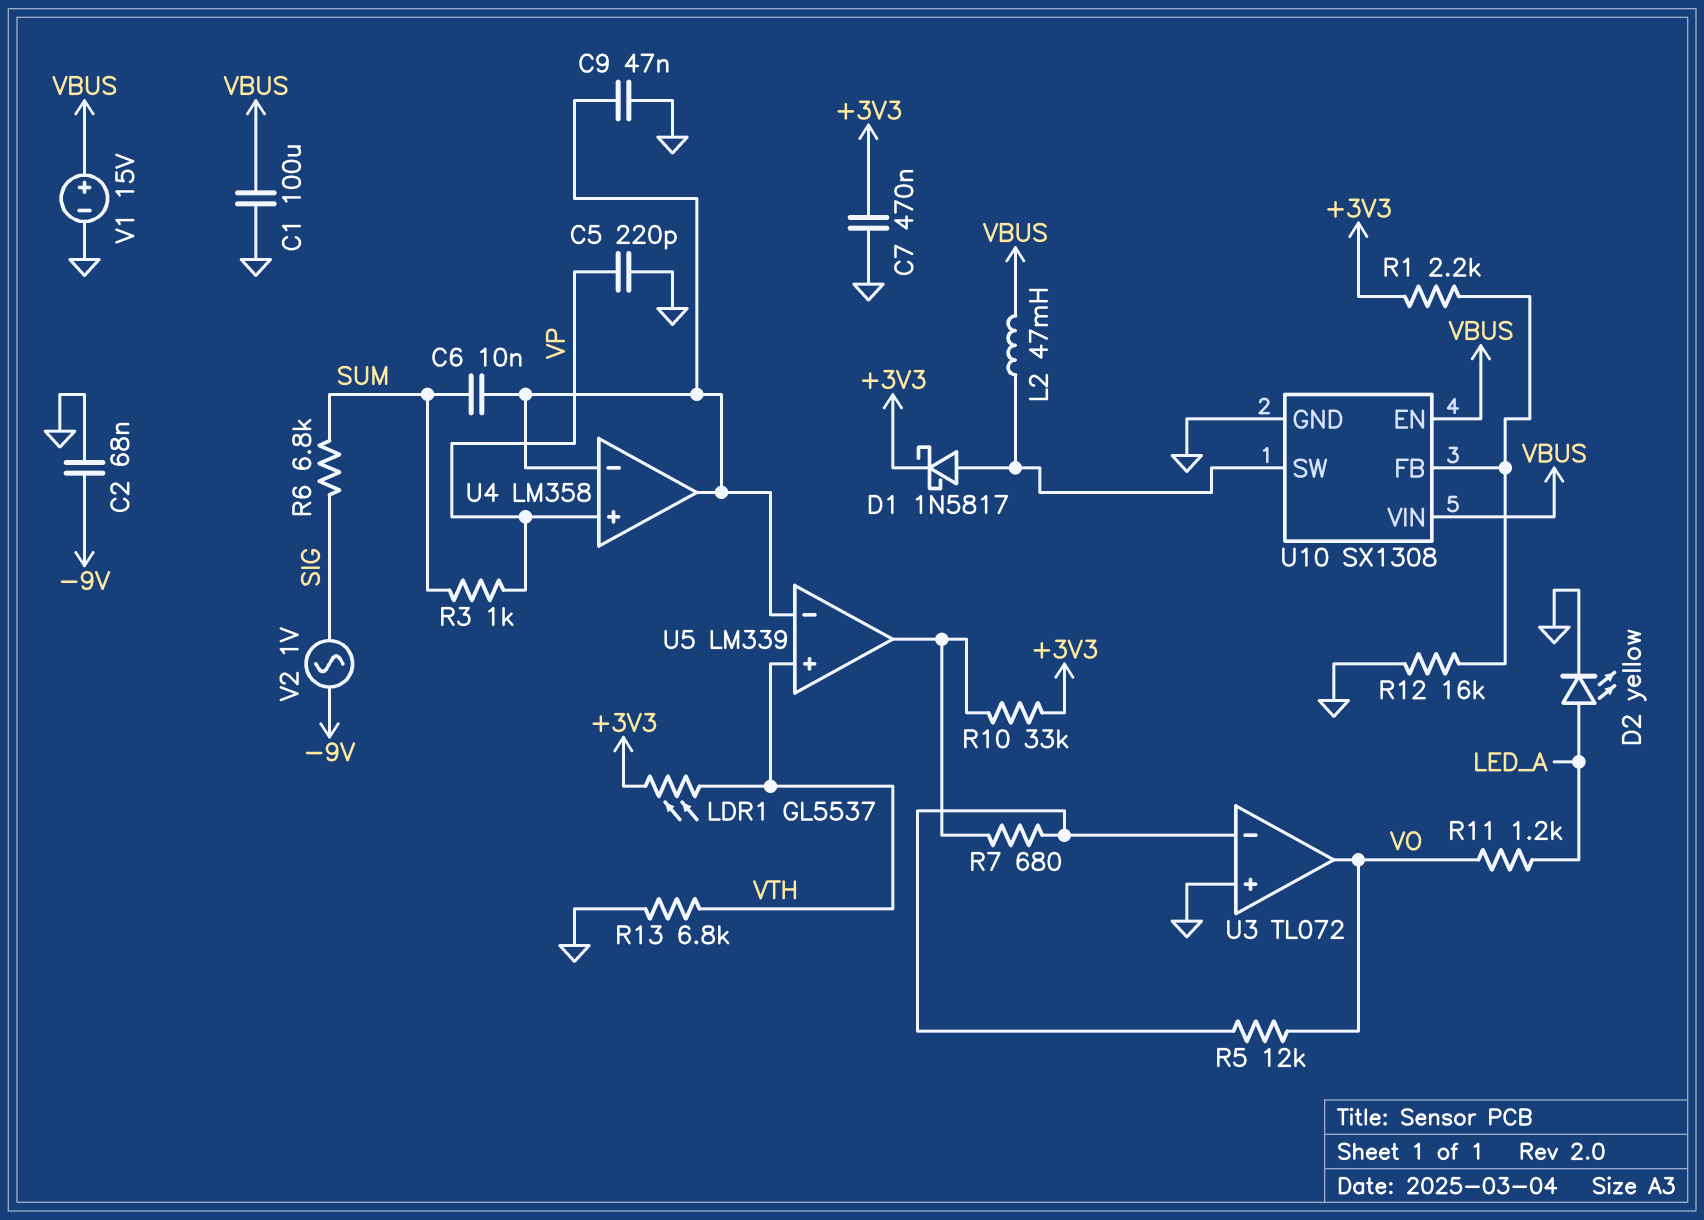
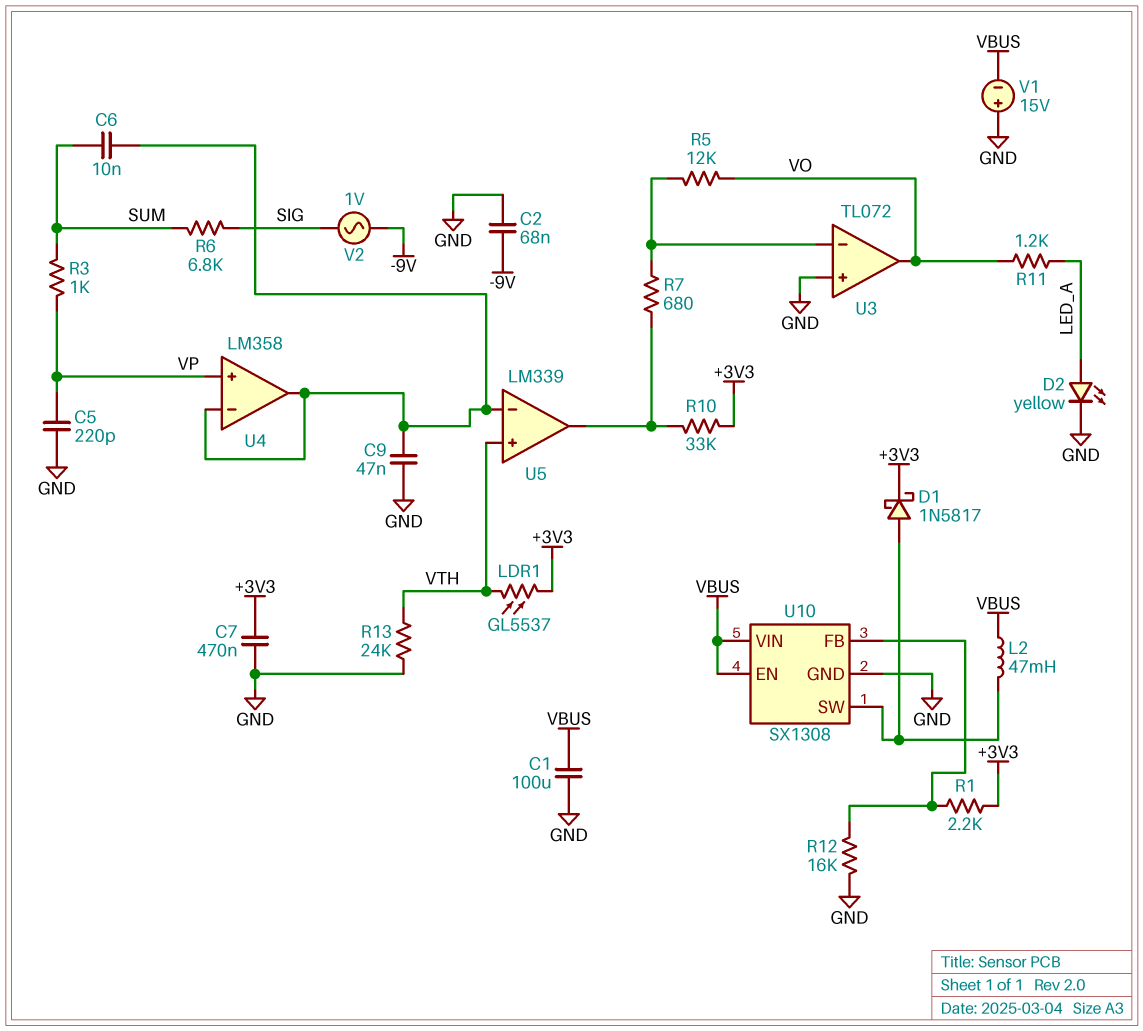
R13: 6.8k (GND, VTH) -> 24k (GND, VTH)
V1: 15V (plus VBUS, minus GND) -> 15V (plus GND, minus VBUS)

